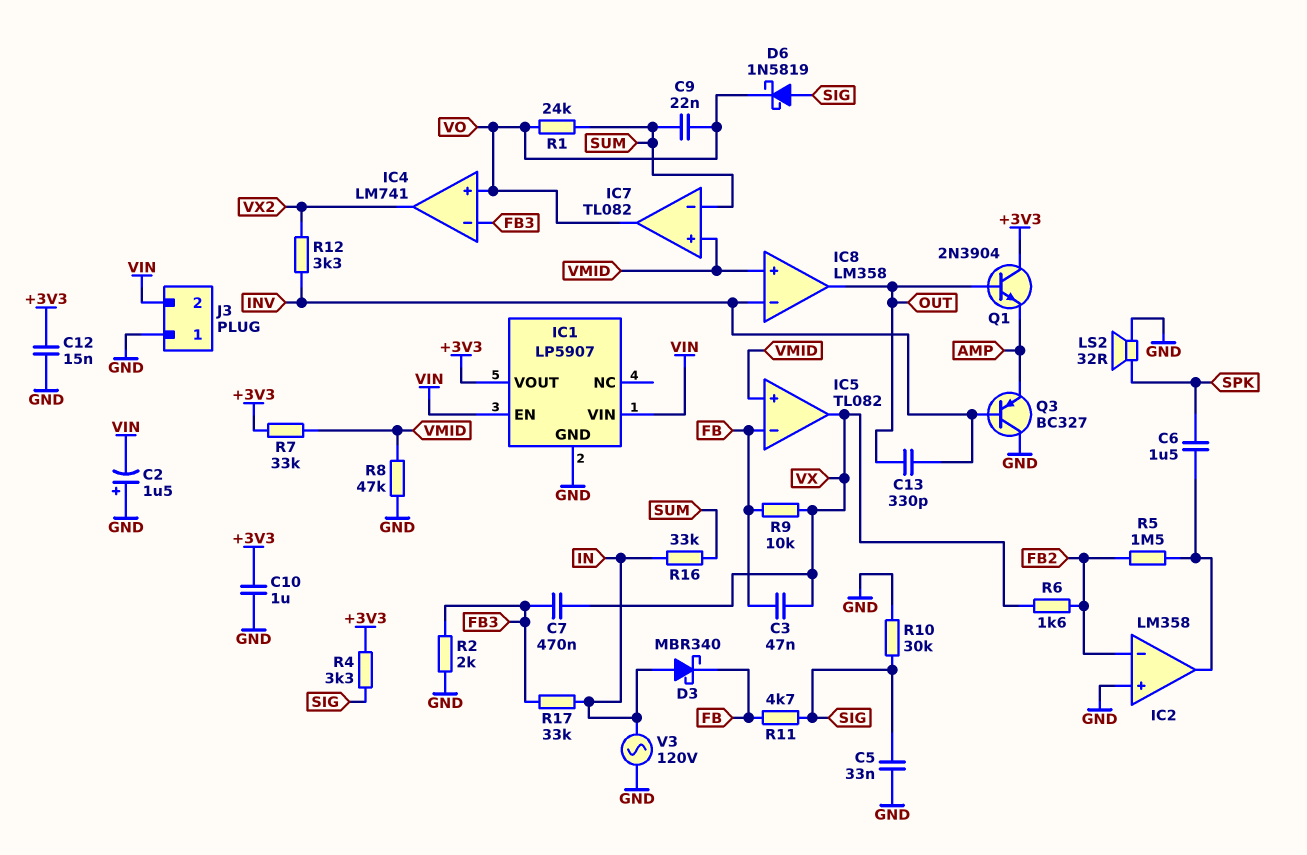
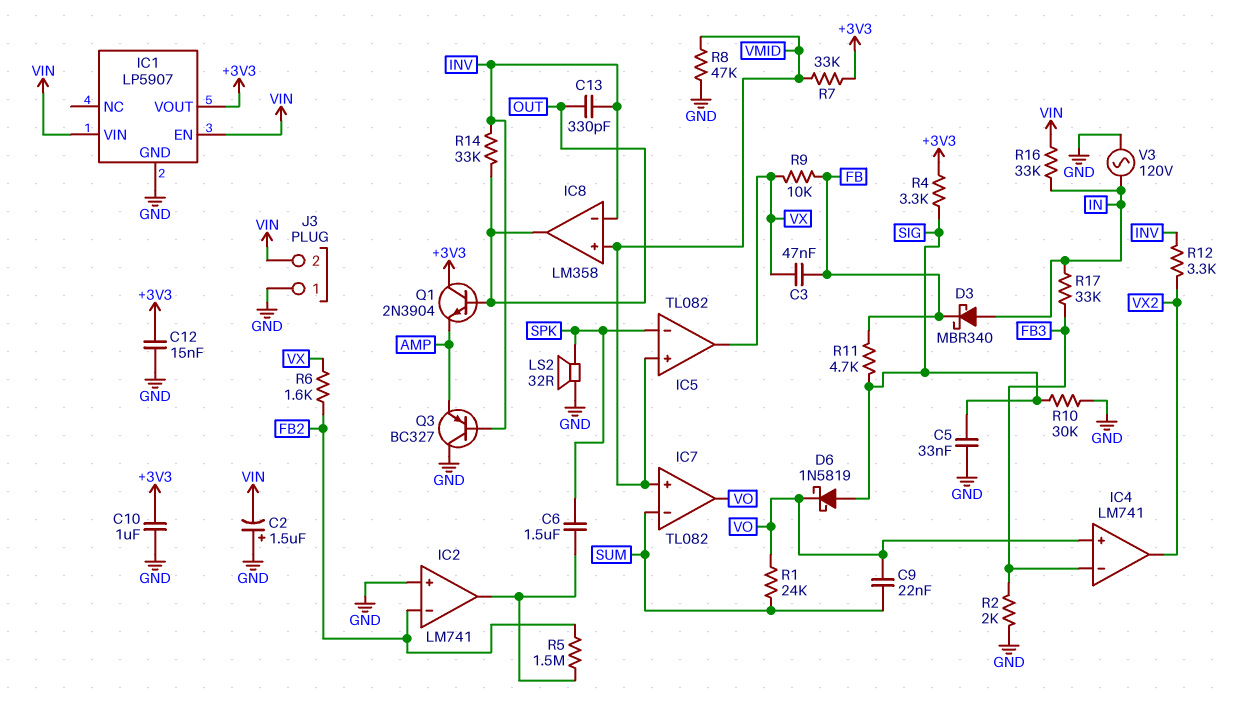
C7: 470nF (FB3, VX) -> none
IC2: LM358 -> LM741
IC5 pin in-: FB -> SPK
R14: none -> 33k (INV, OUT)
R16: 33k (IN, SUM) -> 33k (IN, VIN)

